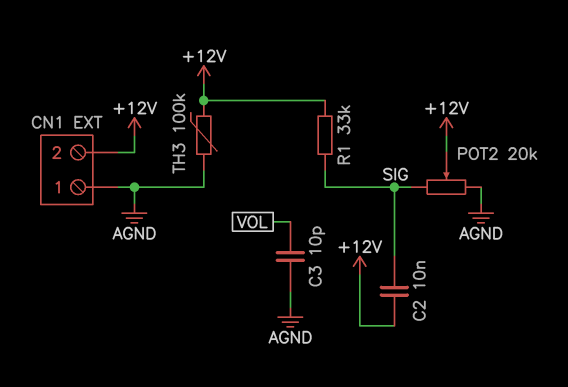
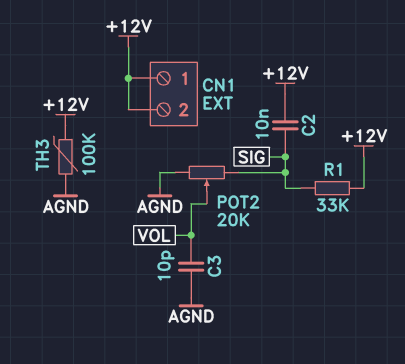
CN1 pin 1: AGND -> +12V
POT2: 20k (AGND, SIG, wiper +12V) -> 20k (AGND, SIG, wiper VOL)

